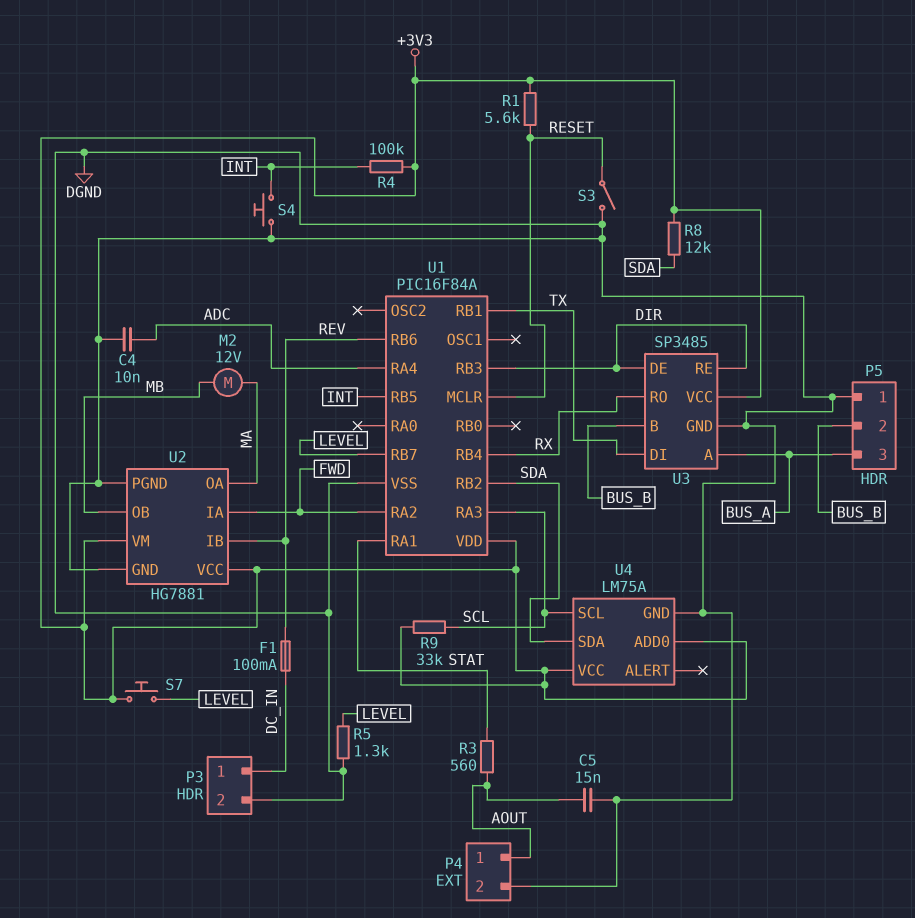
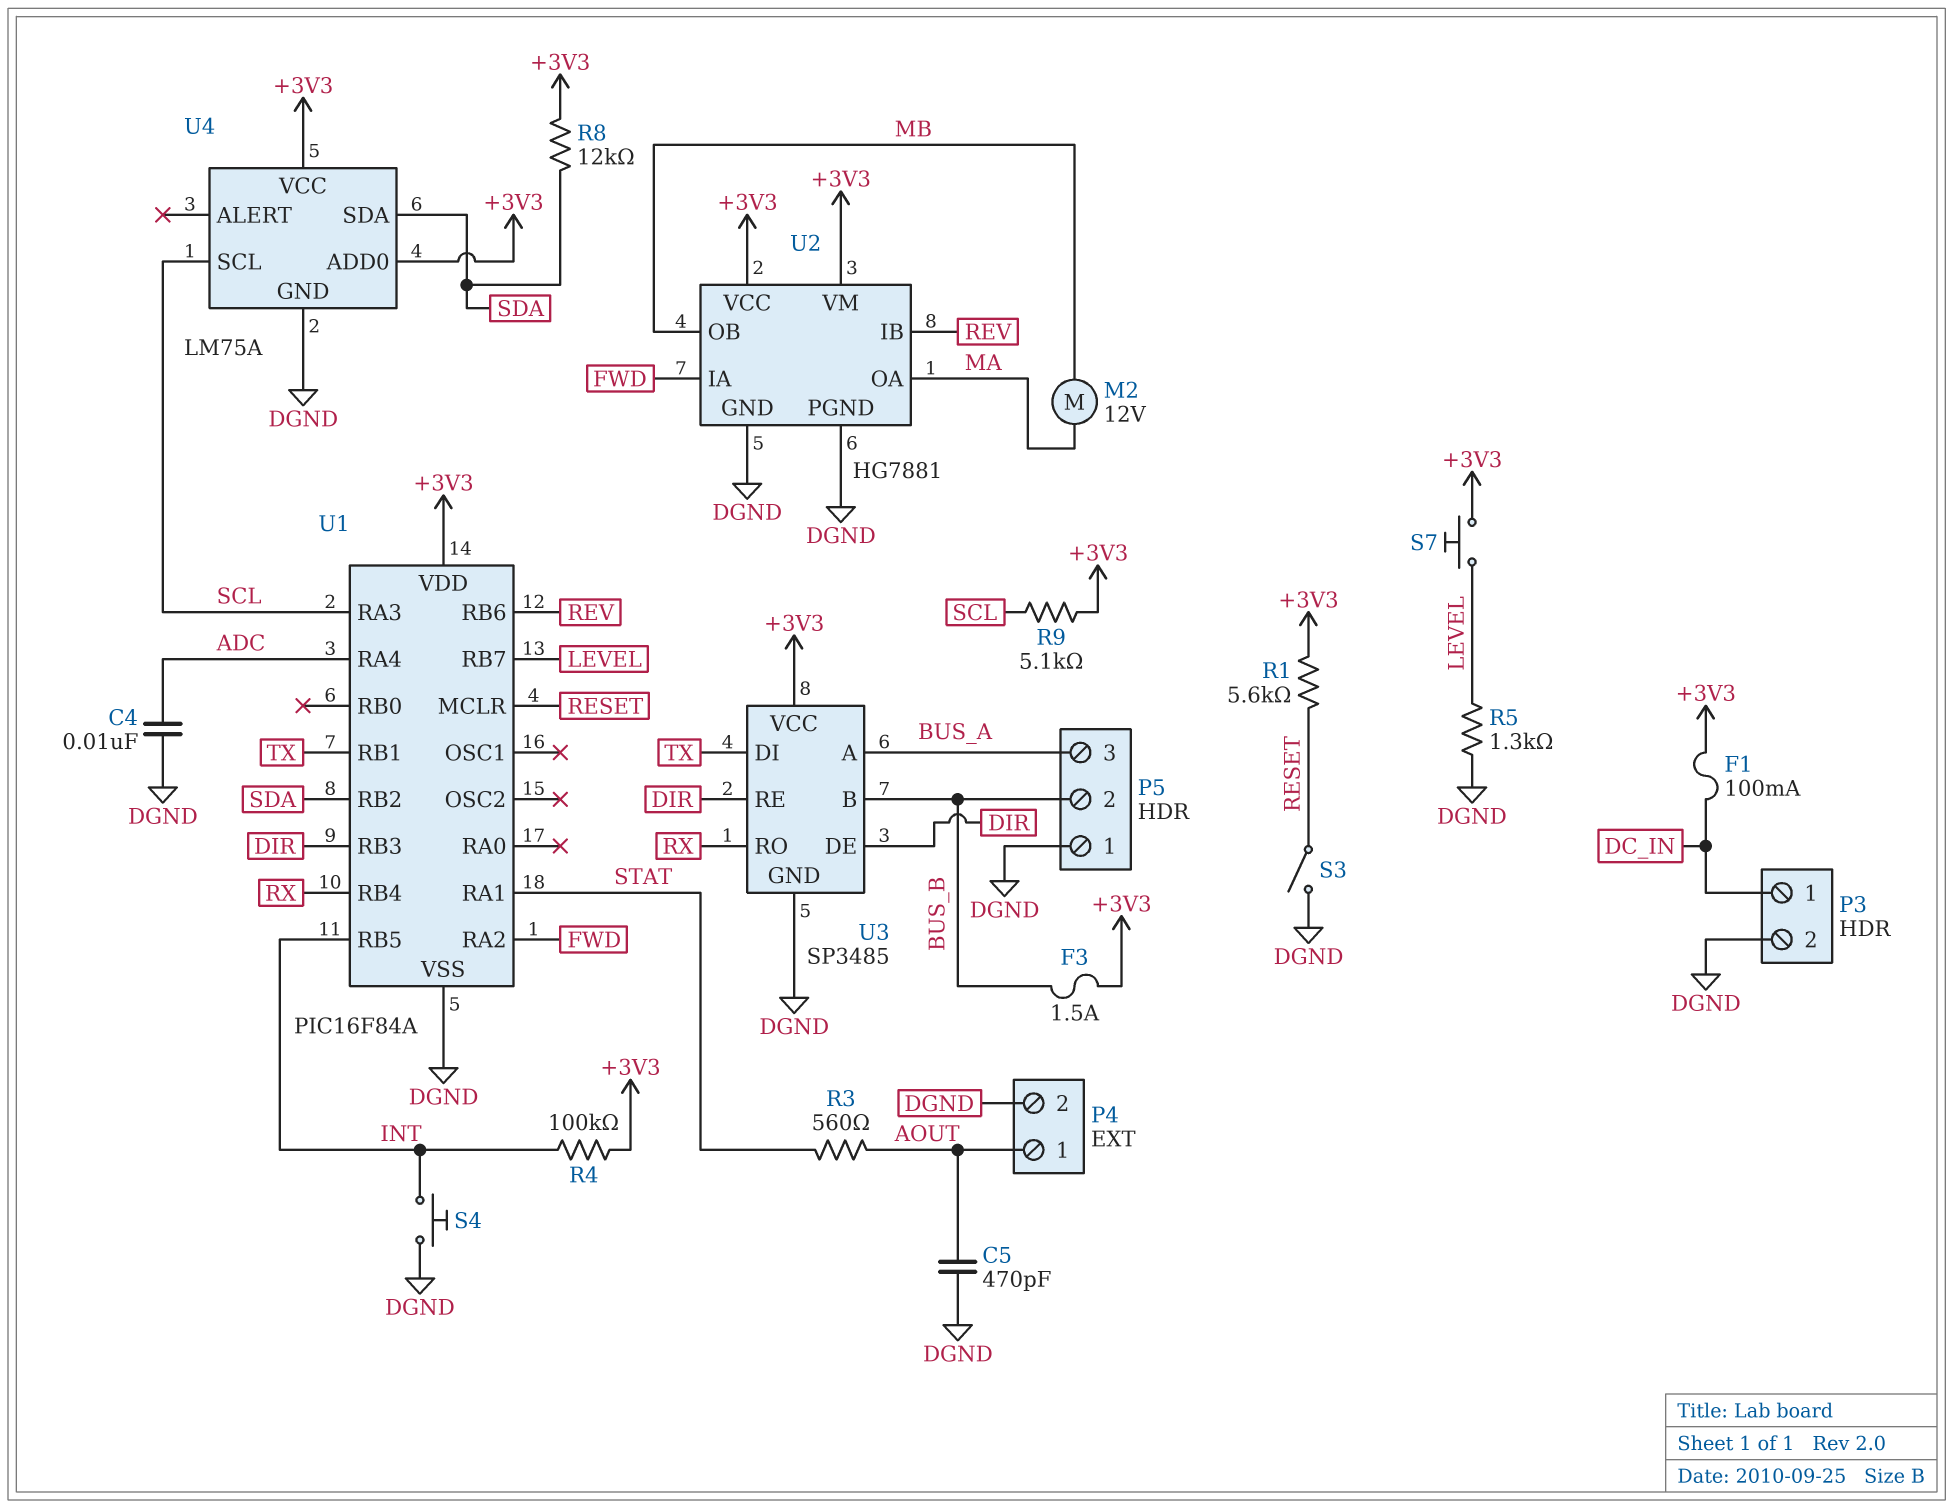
C5: 15nF (AOUT, DGND) -> 470pF (AOUT, DGND)
F1: 100mA (DC_IN, REV) -> 100mA (+3V3, DC_IN)
F3: none -> 1.5A (+3V3, BUS_B)
R9: 33k (+3V3, SCL) -> 5.1k (+3V3, SCL)

